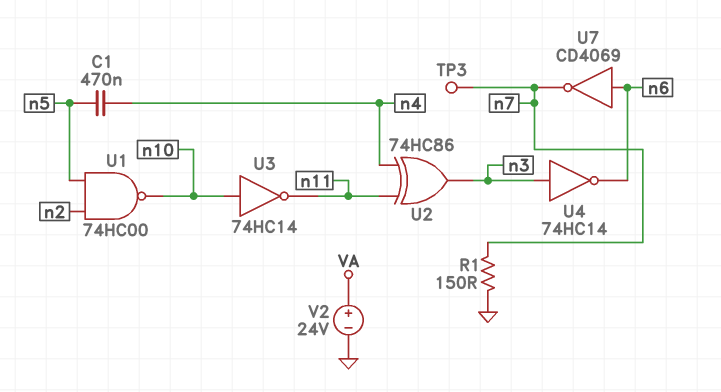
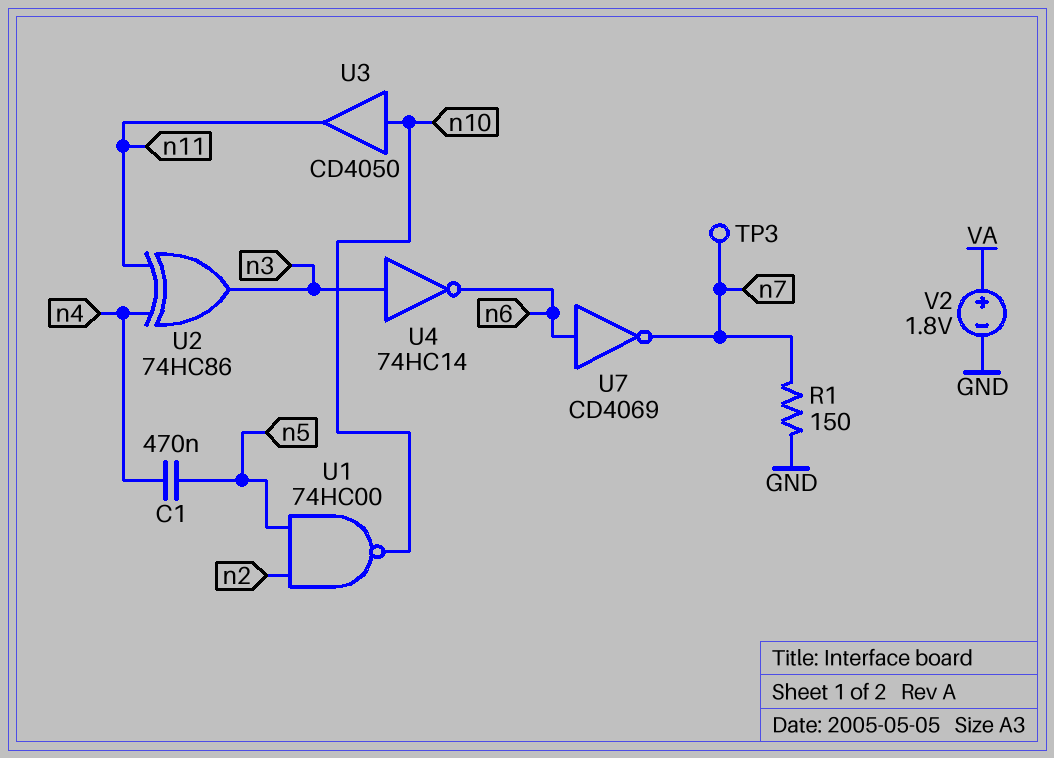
U3: NOT 74HC14 (in n10, out n11) -> buffer CD4050 (in n10, out n11)
V2: 24V (plus VA, minus GND) -> 1.8V (plus VA, minus GND)

